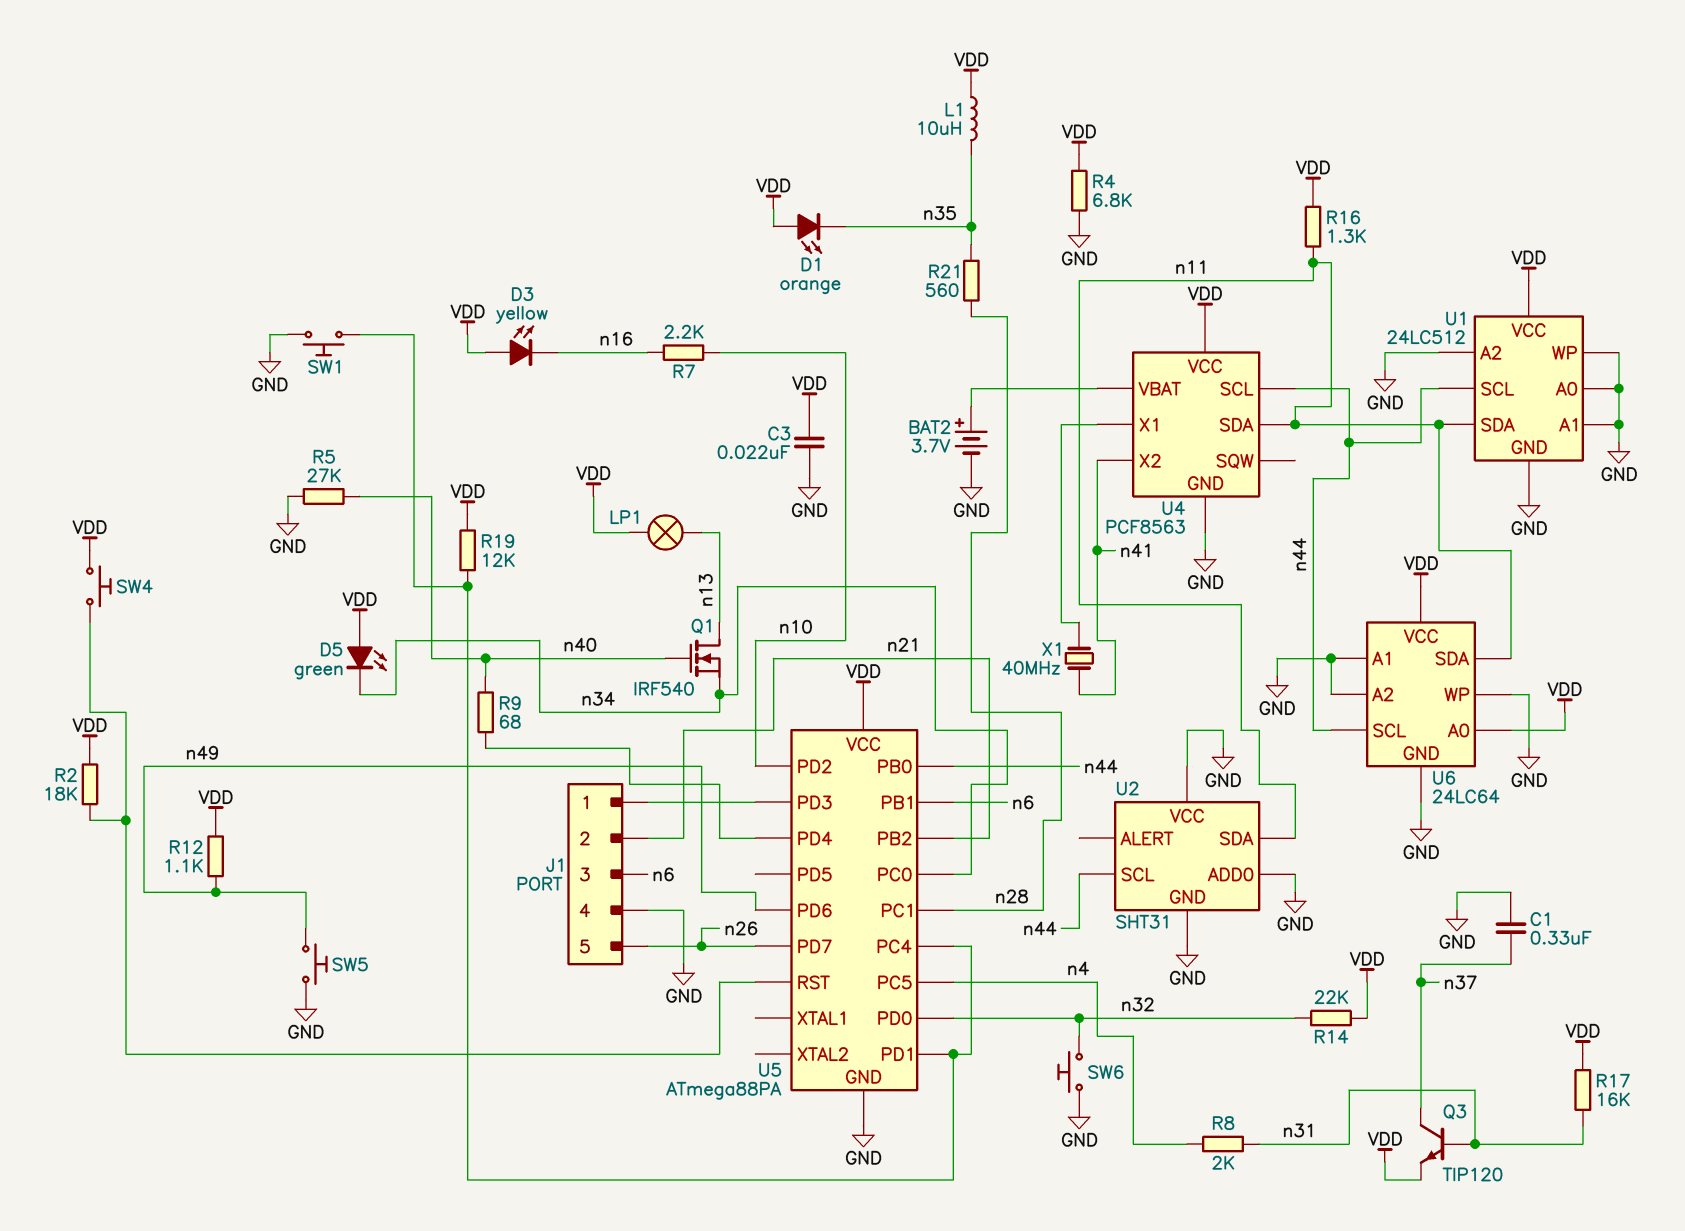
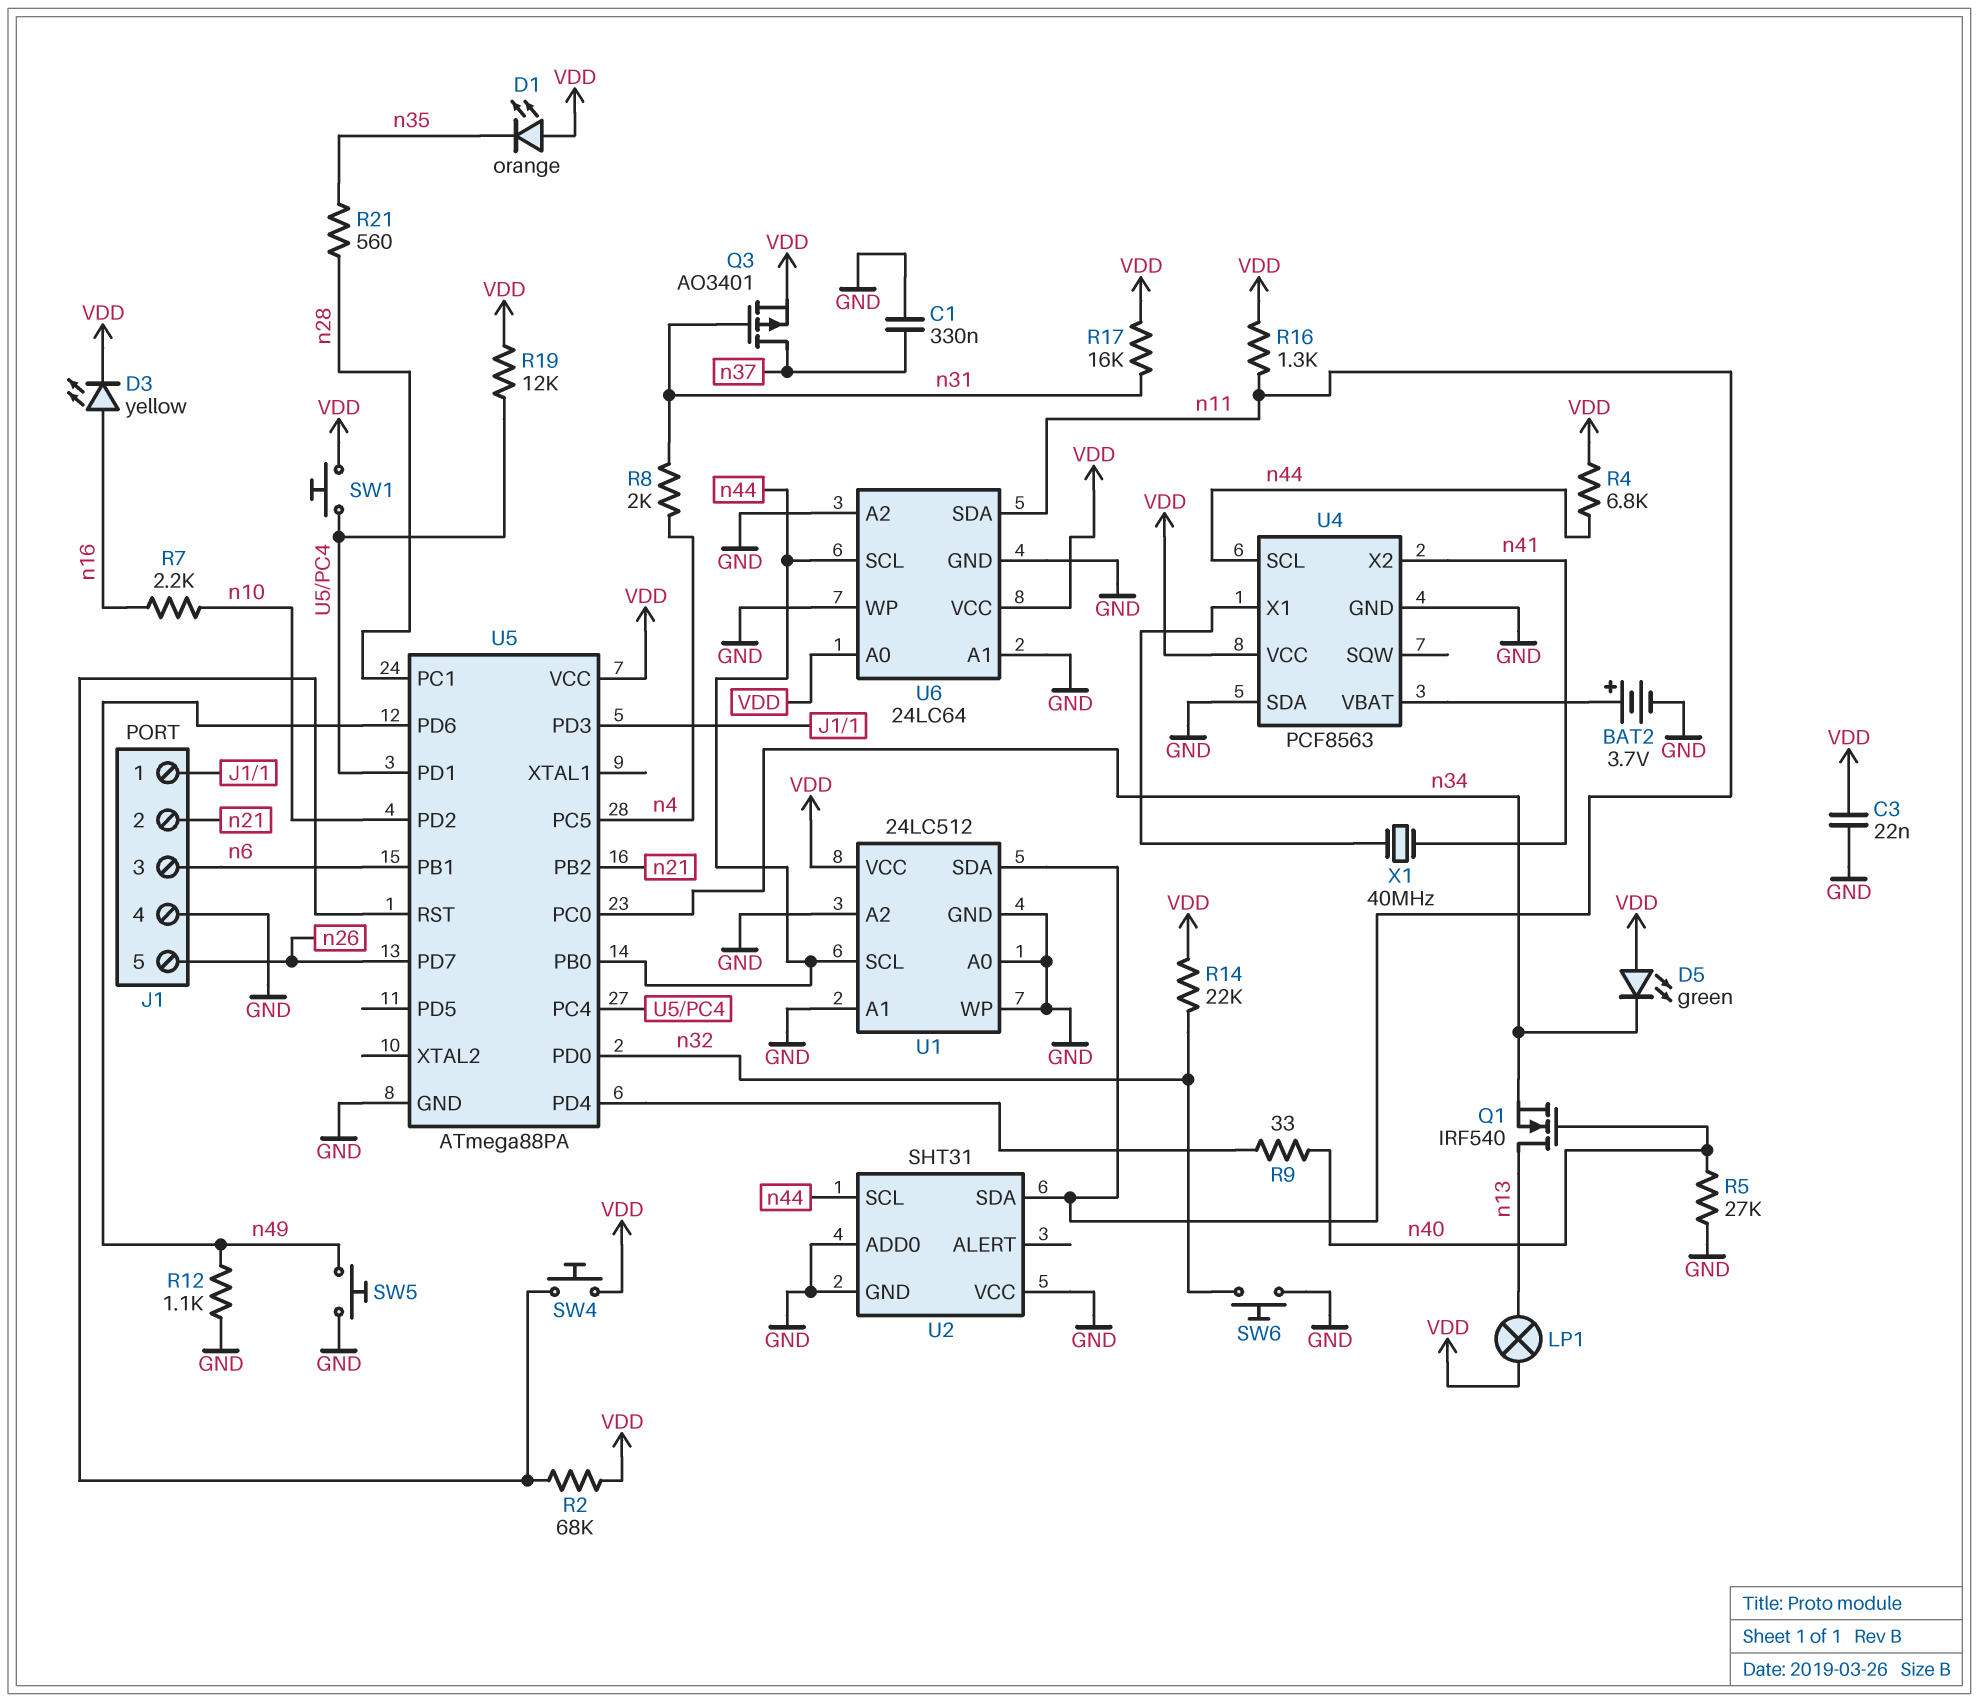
D3: LED yellow (A VDD, K n16) -> LED yellow (A n16, K VDD)
L1: 10uH (VDD, n35) -> none
Q3: NPN TIP120 (B n31, C n37, E VDD) -> PMOS AO3401 (G n31, D n37, S VDD)
R2: 18k (U5/RST, VDD) -> 68k (U5/RST, VDD)
R4: 6.8k (GND, VDD) -> 6.8k (VDD, n44)
R9: 68 (U5/PD4, n40) -> 33 (U5/PD4, n40)
R12: 1.1k (VDD, n49) -> 1.1k (GND, n49)
SW1: button (GND, U5/PC4) -> button (U5/PC4, VDD)
U4 pin SDA: n11 -> GND

